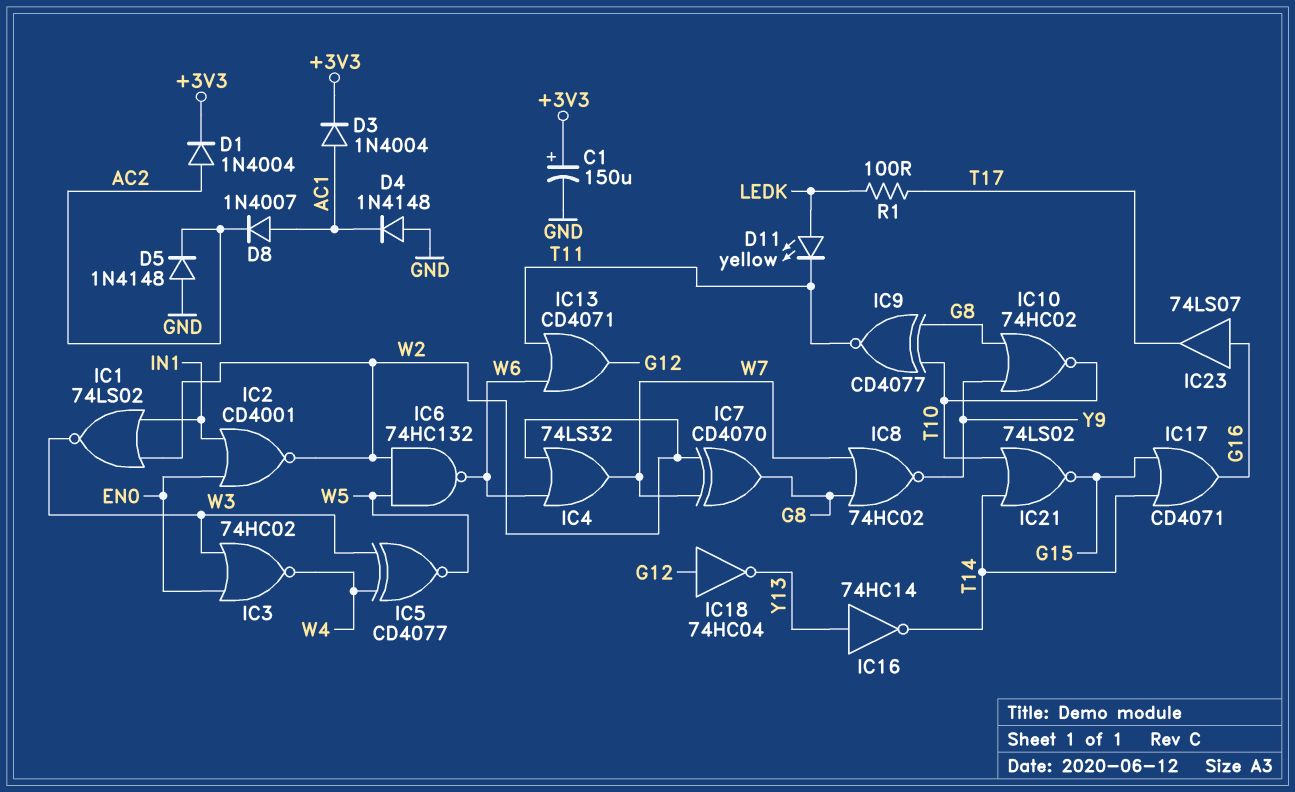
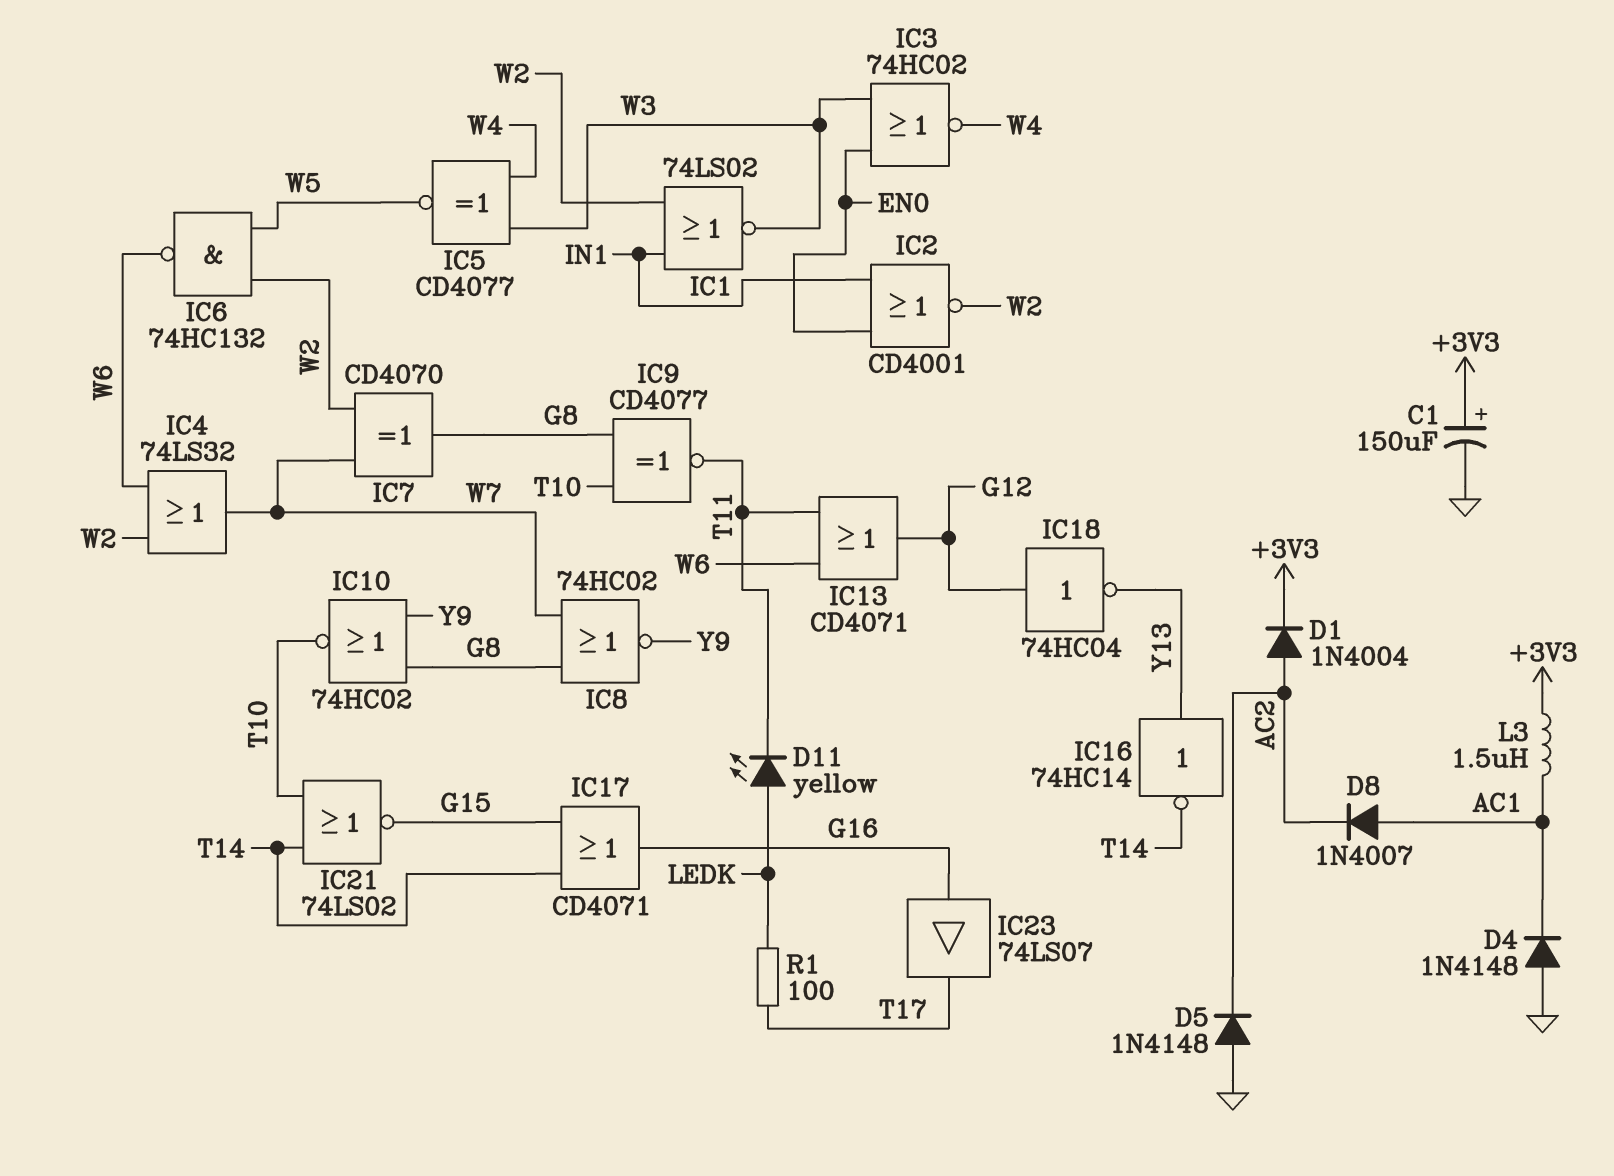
D3: diode 1N4004 (A AC1, K +3V3) -> none
L3: none -> 1.5uH (+3V3, AC1)

